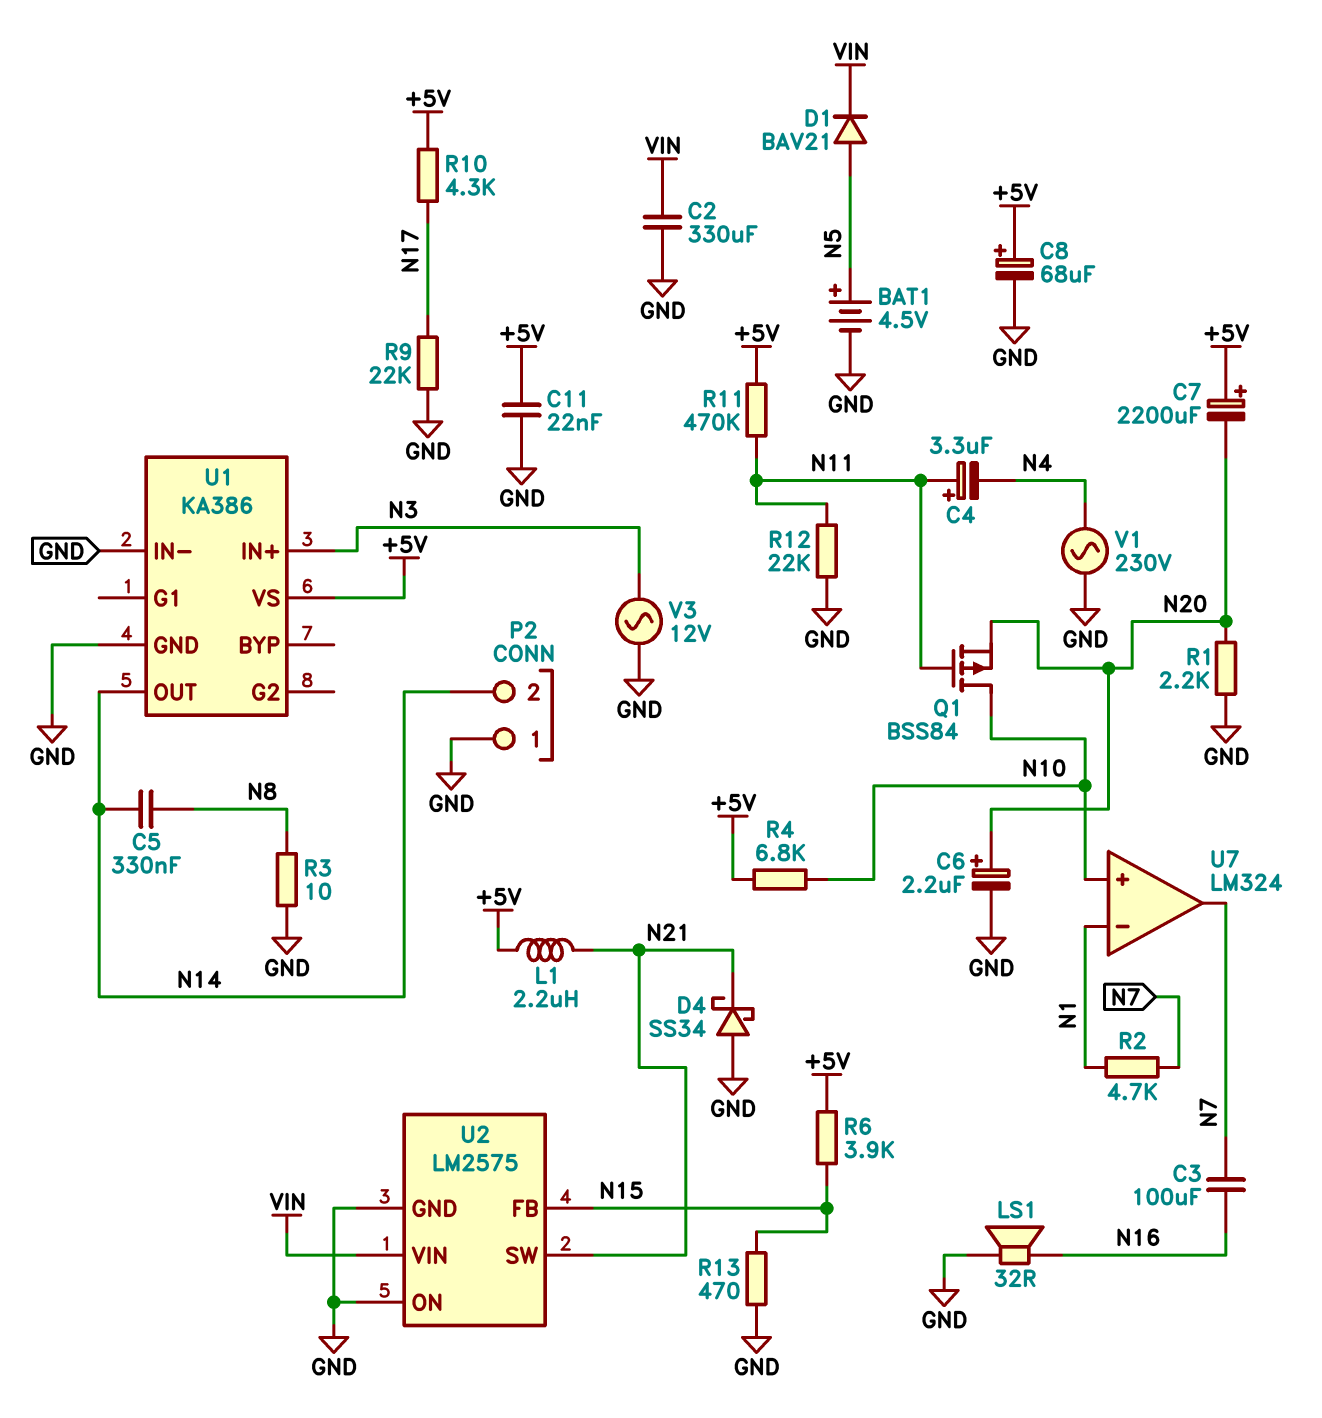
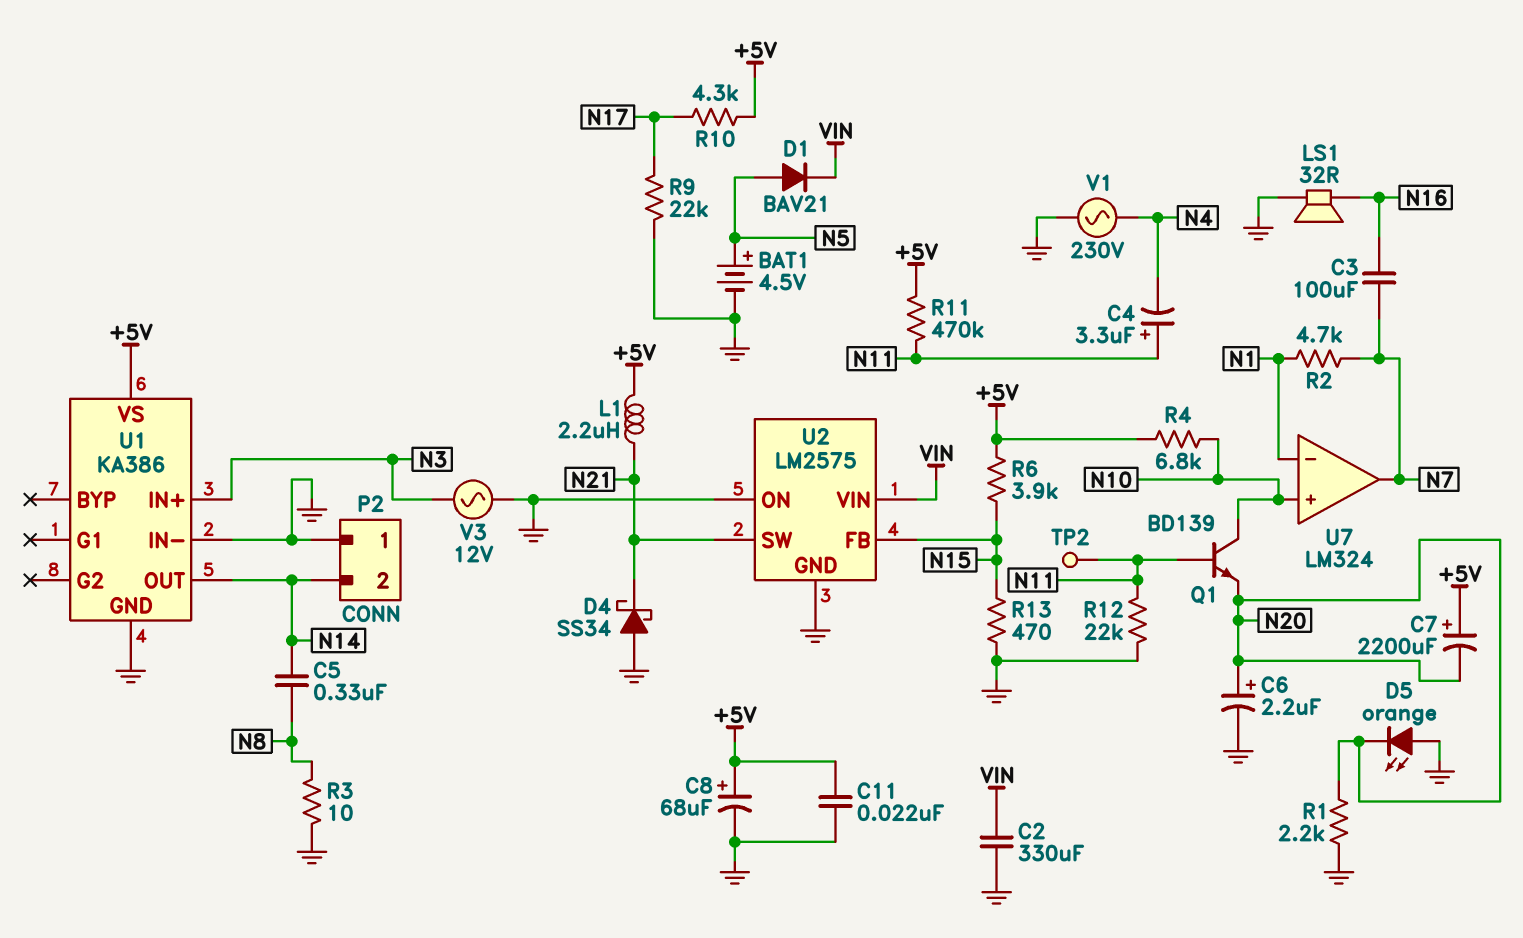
D5: none -> LED orange (A GND, K N20)
Q1: PMOS BSS84 (G N11, D N10, S N20) -> NPN BD139 (B N11, C N10, E N20)
TP2: none -> test point (N11)

